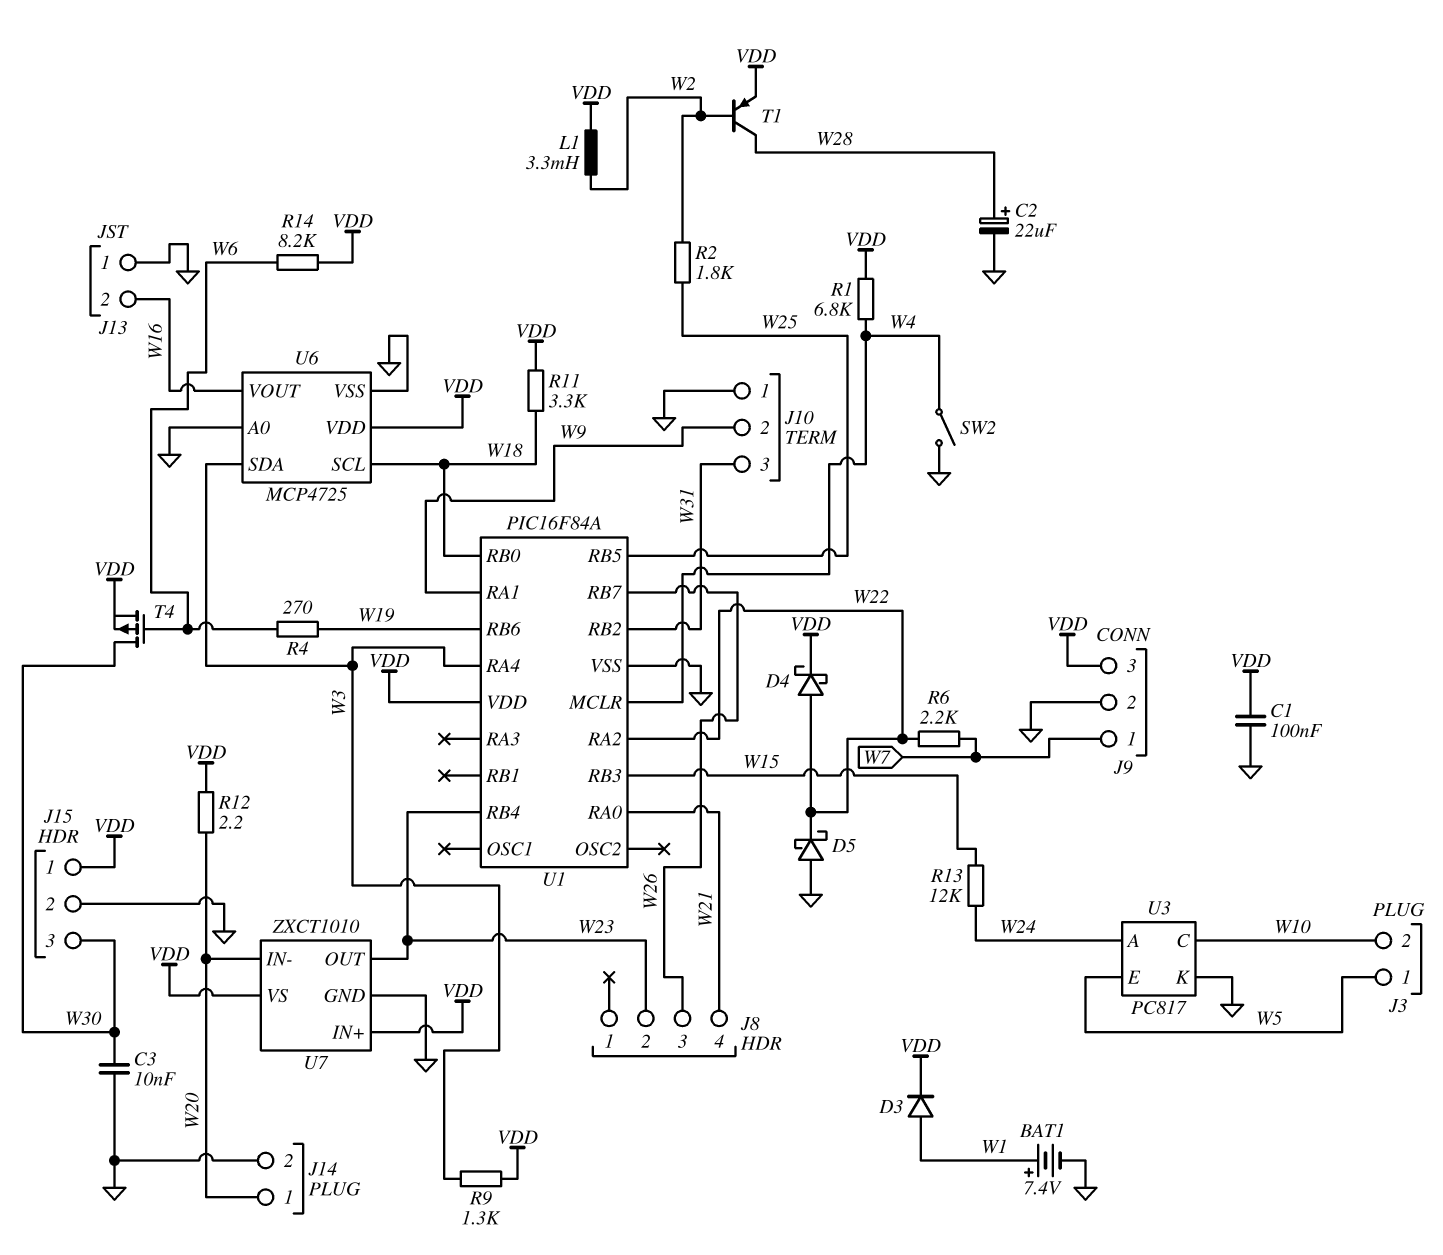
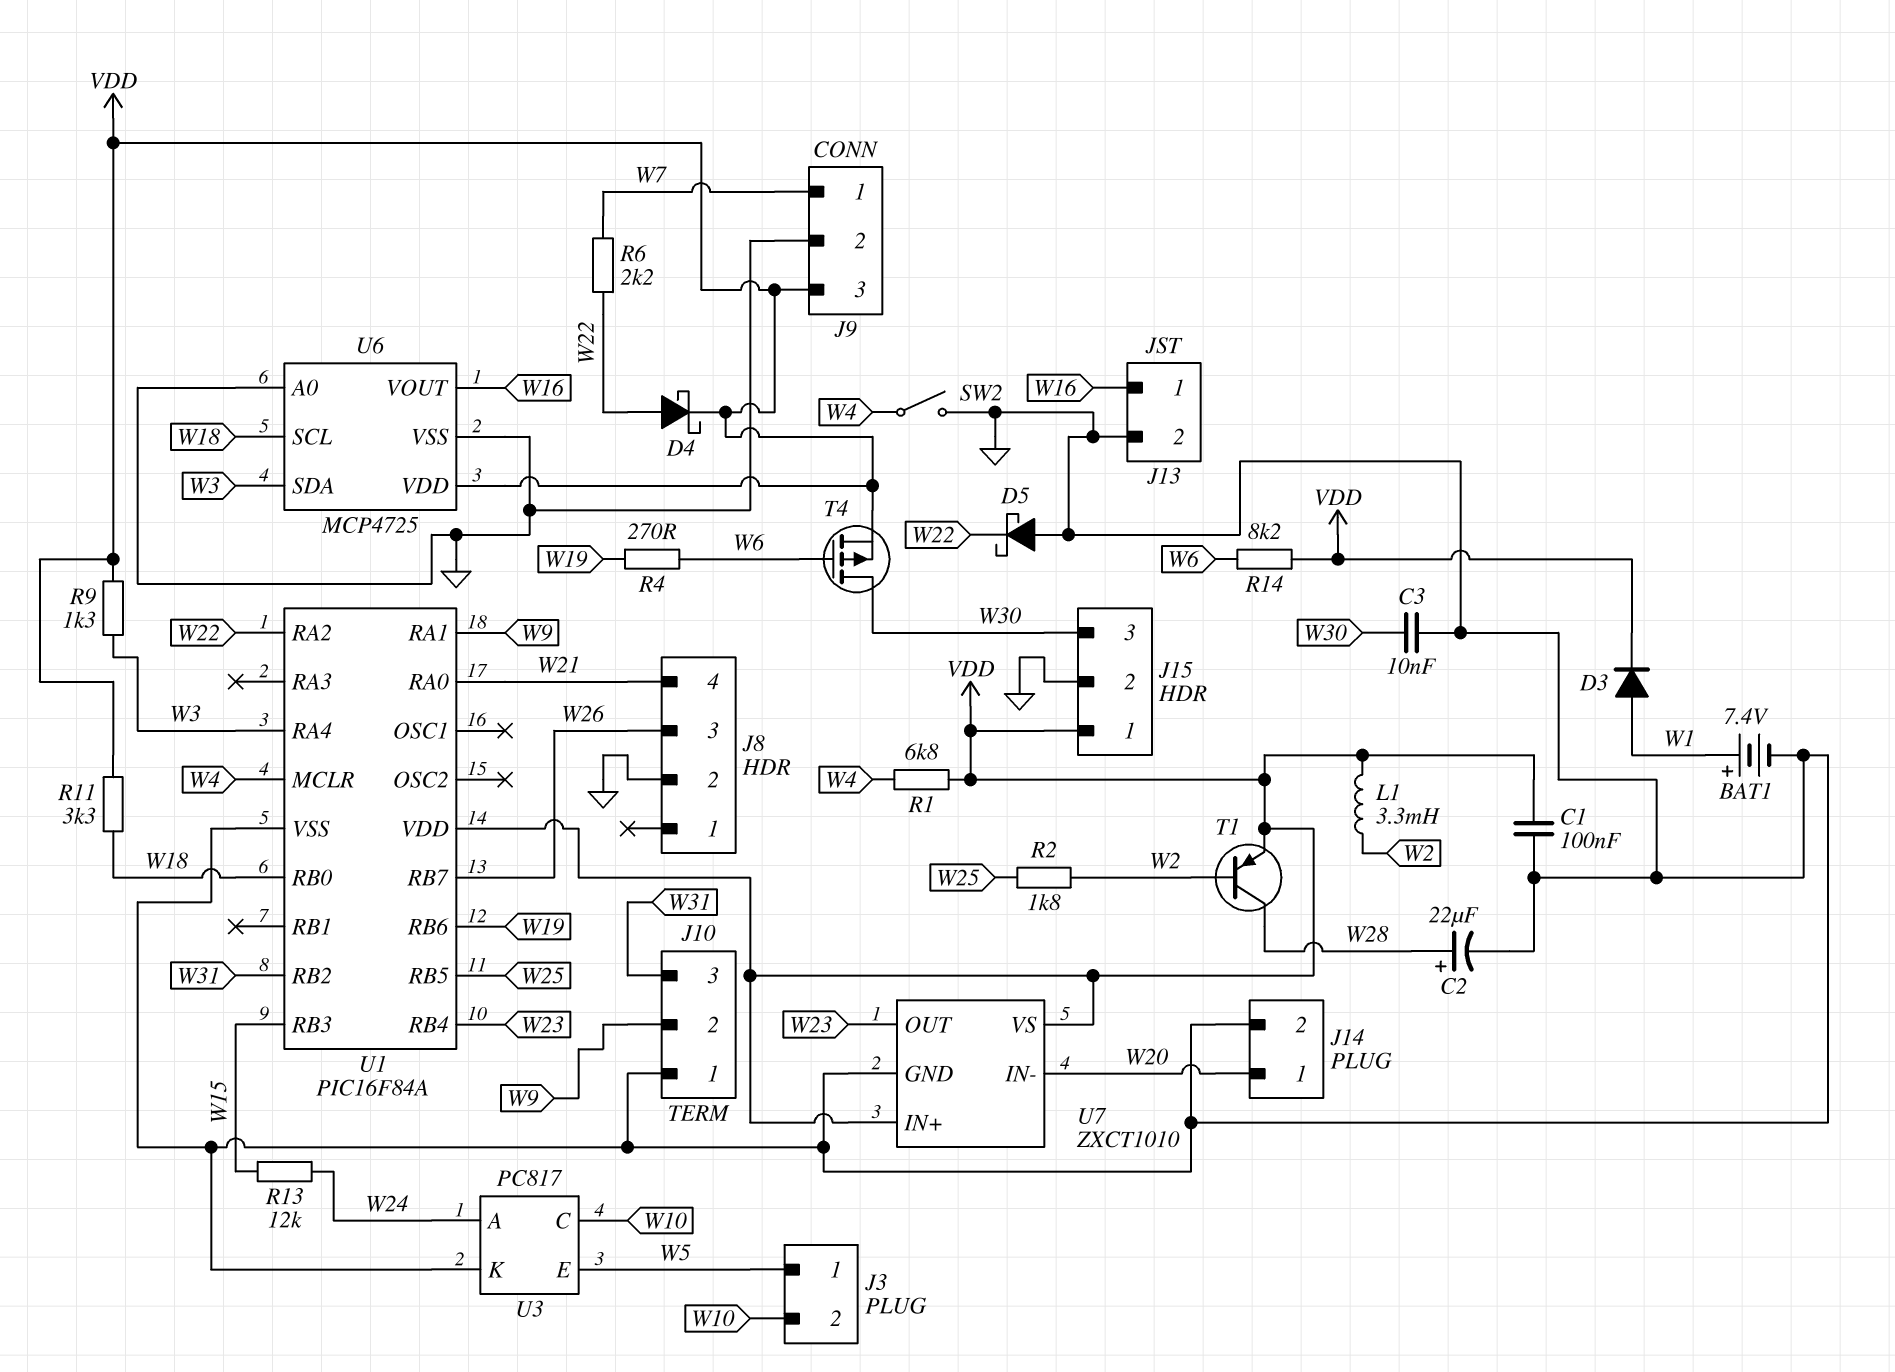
J8 pin 2: W23 -> GND
J13 pin 1: GND -> W16
J13 pin 2: W16 -> GND
R12: 2.2 (VDD, W20) -> none

